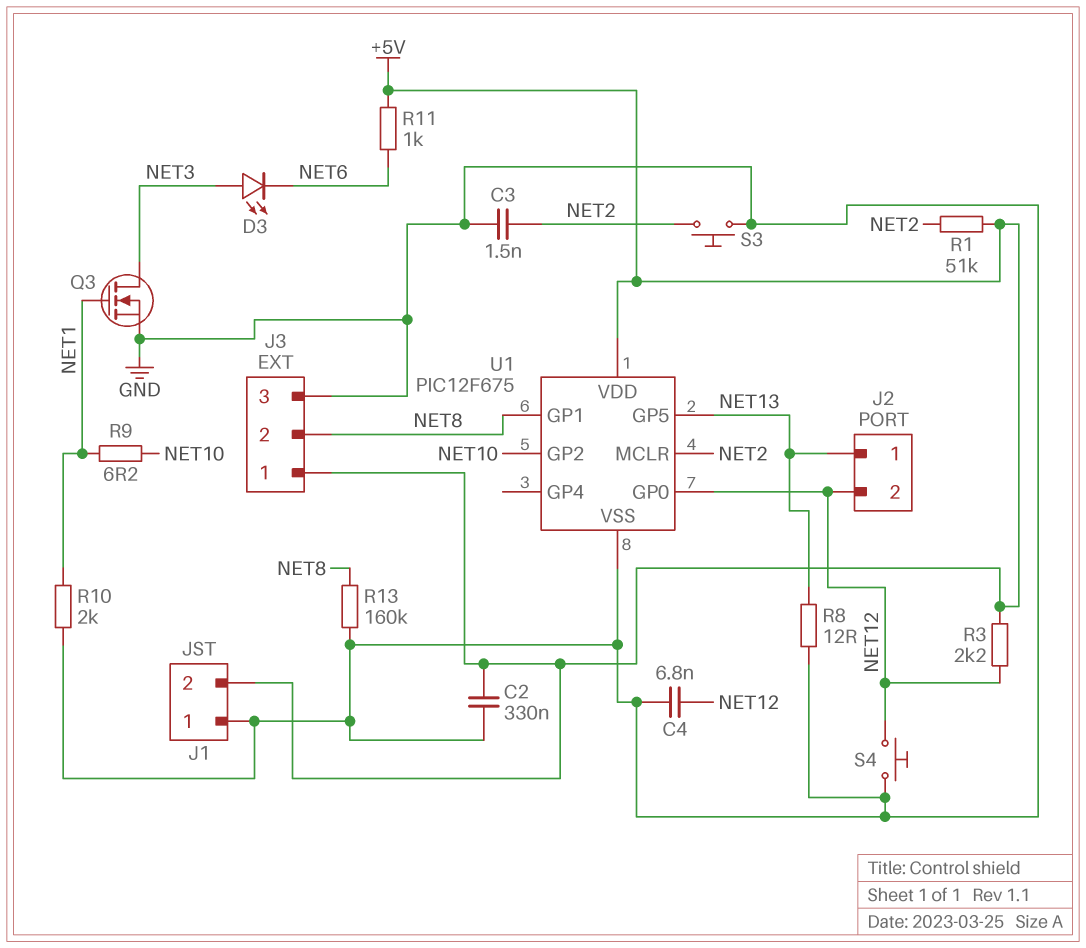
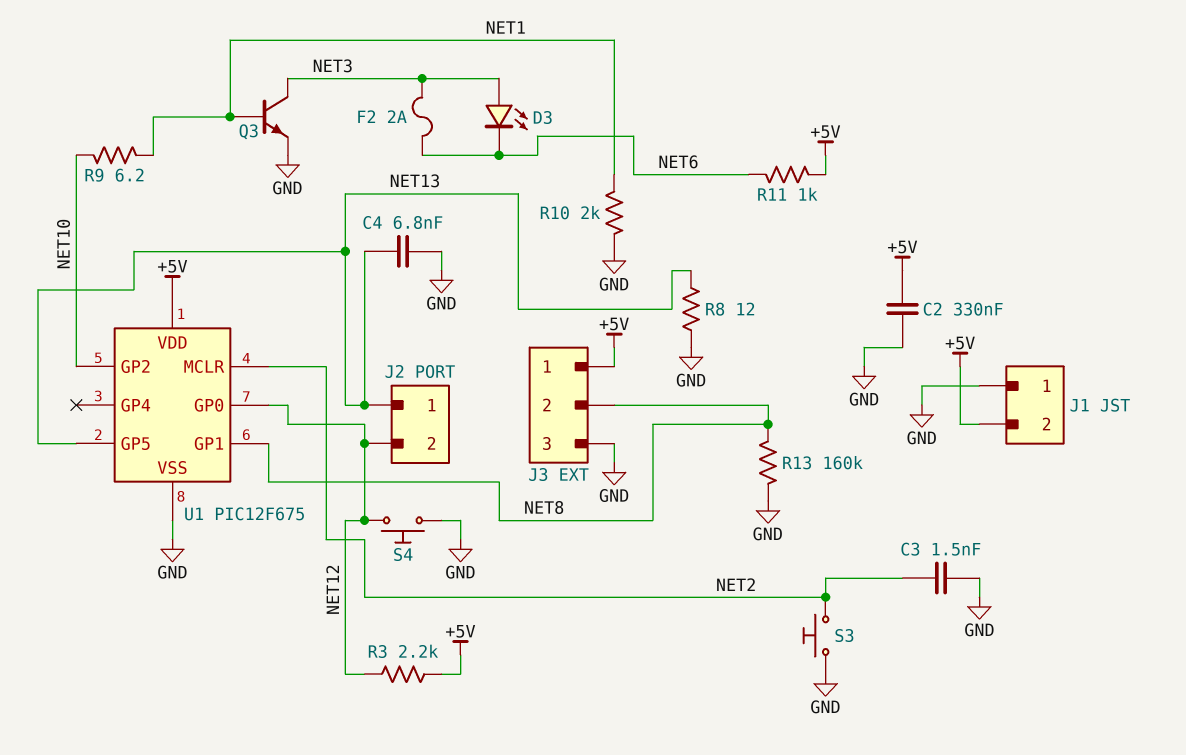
C4: 6.8nF (GND, NET12) -> 6.8nF (GND, NET13)
F2: none -> 2A (NET3, NET6)
Q3: NMOS (G NET1, D NET3, S GND) -> NPN (B NET1, C NET3, E GND)
R1: 51k (+5V, NET2) -> none

